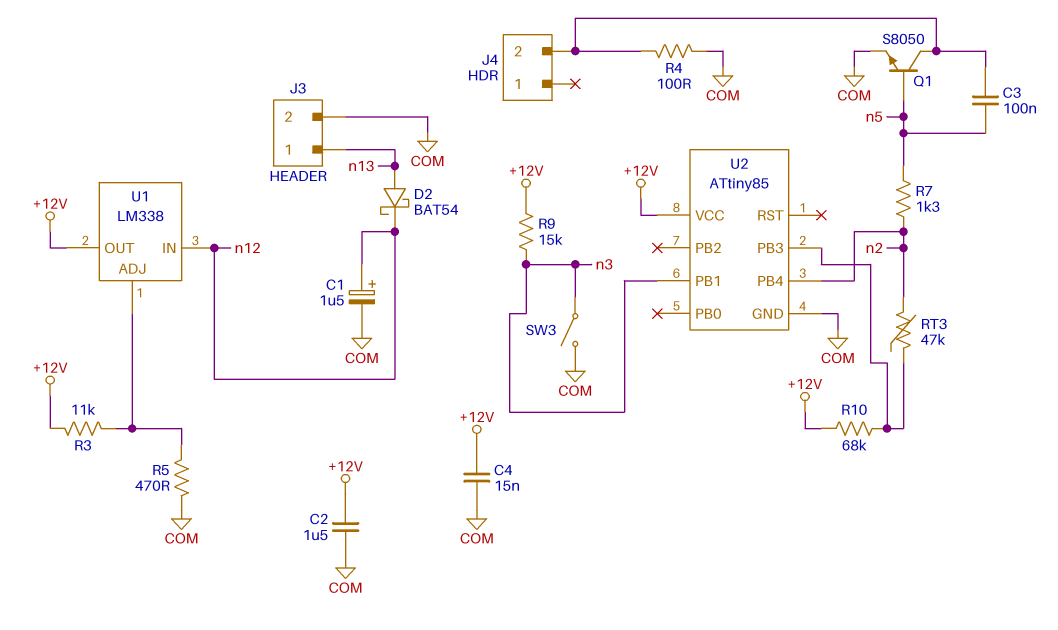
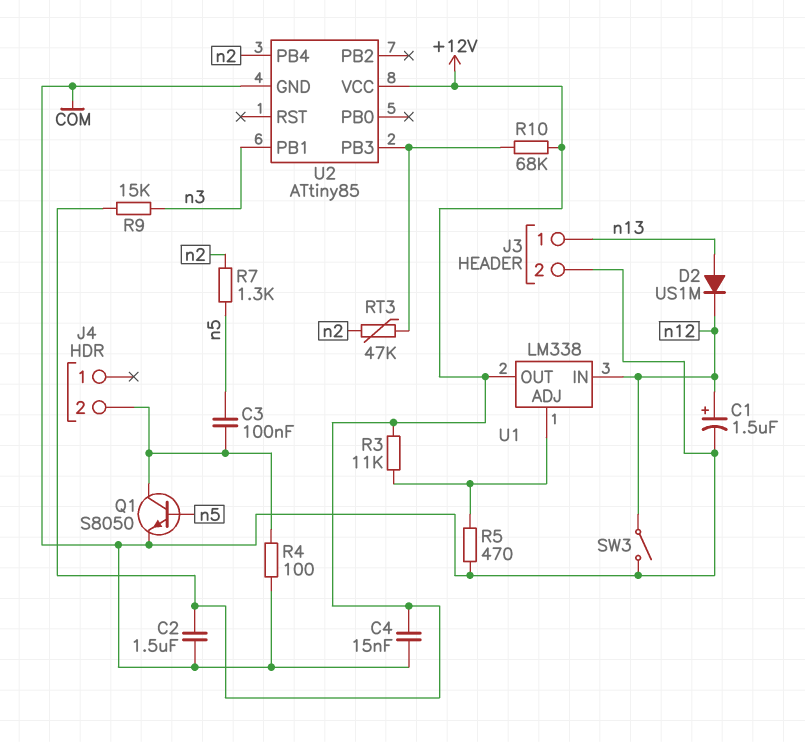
D2: schottky BAT54 (A n13, K n12) -> diode US1M (A n13, K n12)
SW3: switch (COM, n3) -> switch (COM, n12)

